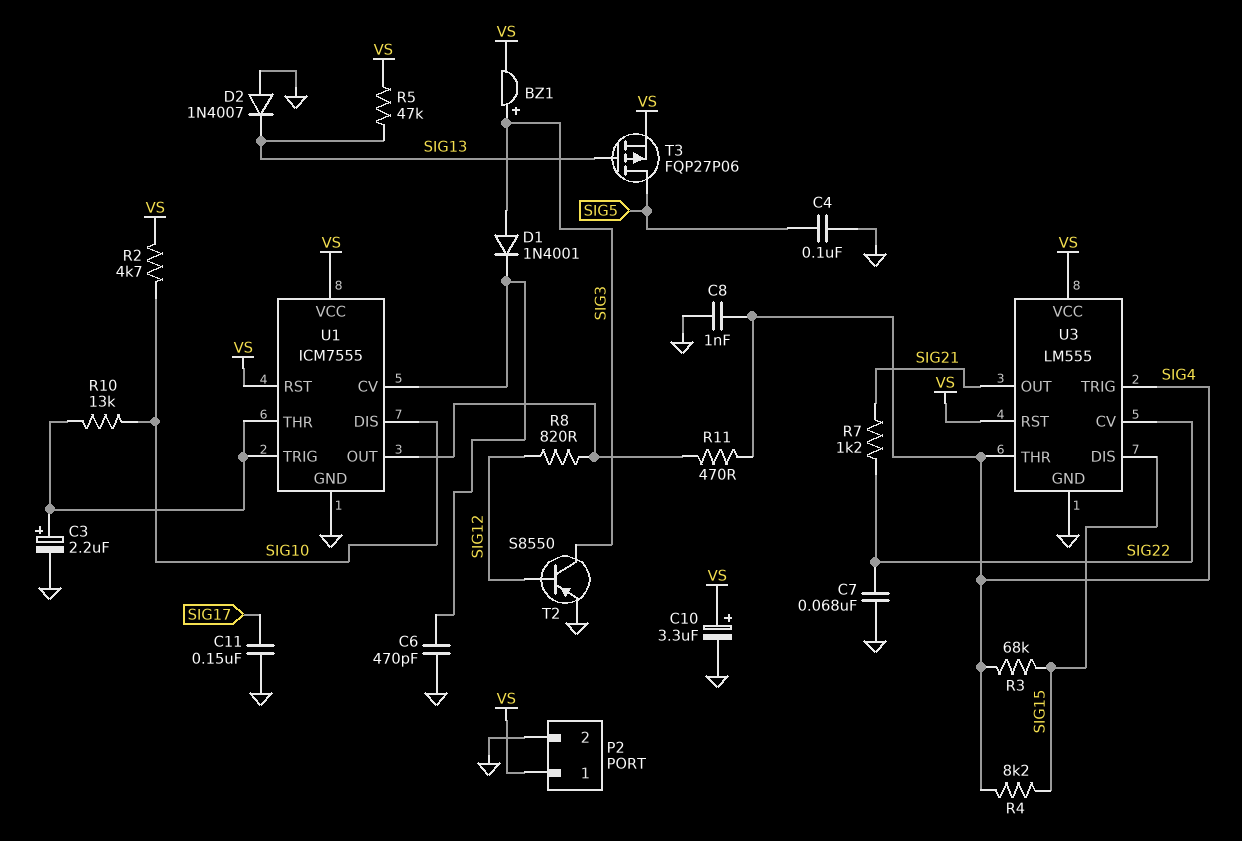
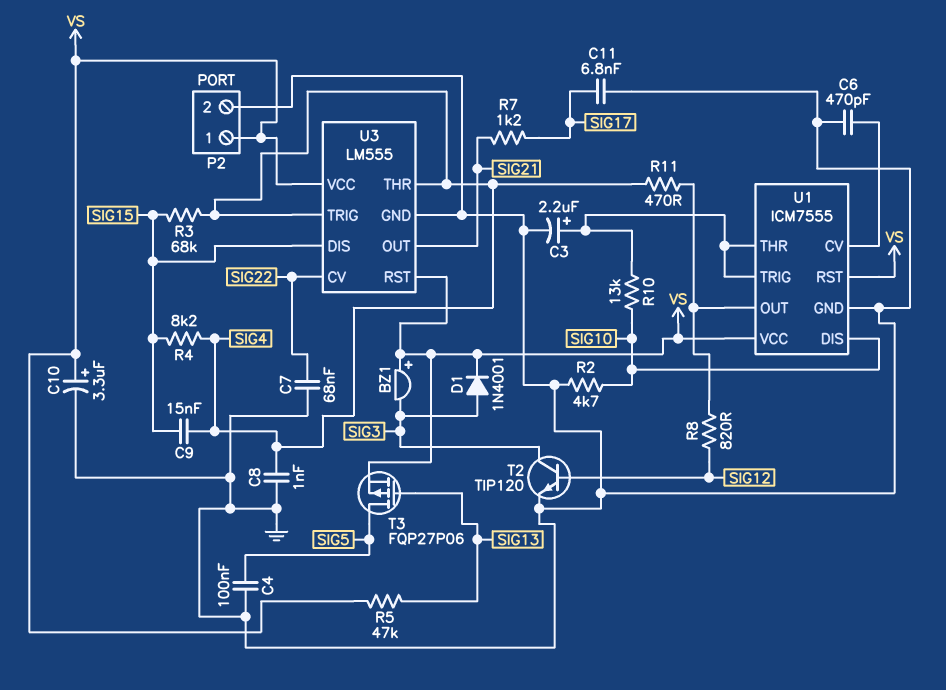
BZ1: buzzer (plus SIG3, minus VS) -> buzzer (plus VS, minus SIG3)
C9: none -> 15nF (SIG4, SIG15)
C11: 150nF (GND, SIG17) -> 6.8nF (GND, SIG17)
D1: diode 1N4001 (A SIG3, K U1/CV) -> diode 1N4001 (A SIG3, K VS)
D2: diode 1N4007 (A GND, K SIG13) -> none
R2: 4.7k (SIG10, VS) -> 4.7k (GND, SIG10)
R7: 1.2k (SIG21, SIG22) -> 1.2k (SIG17, SIG21)
T2: PNP S8550 (B SIG12, C SIG3, E GND) -> NPN TIP120 (B SIG12, C SIG3, E GND)

